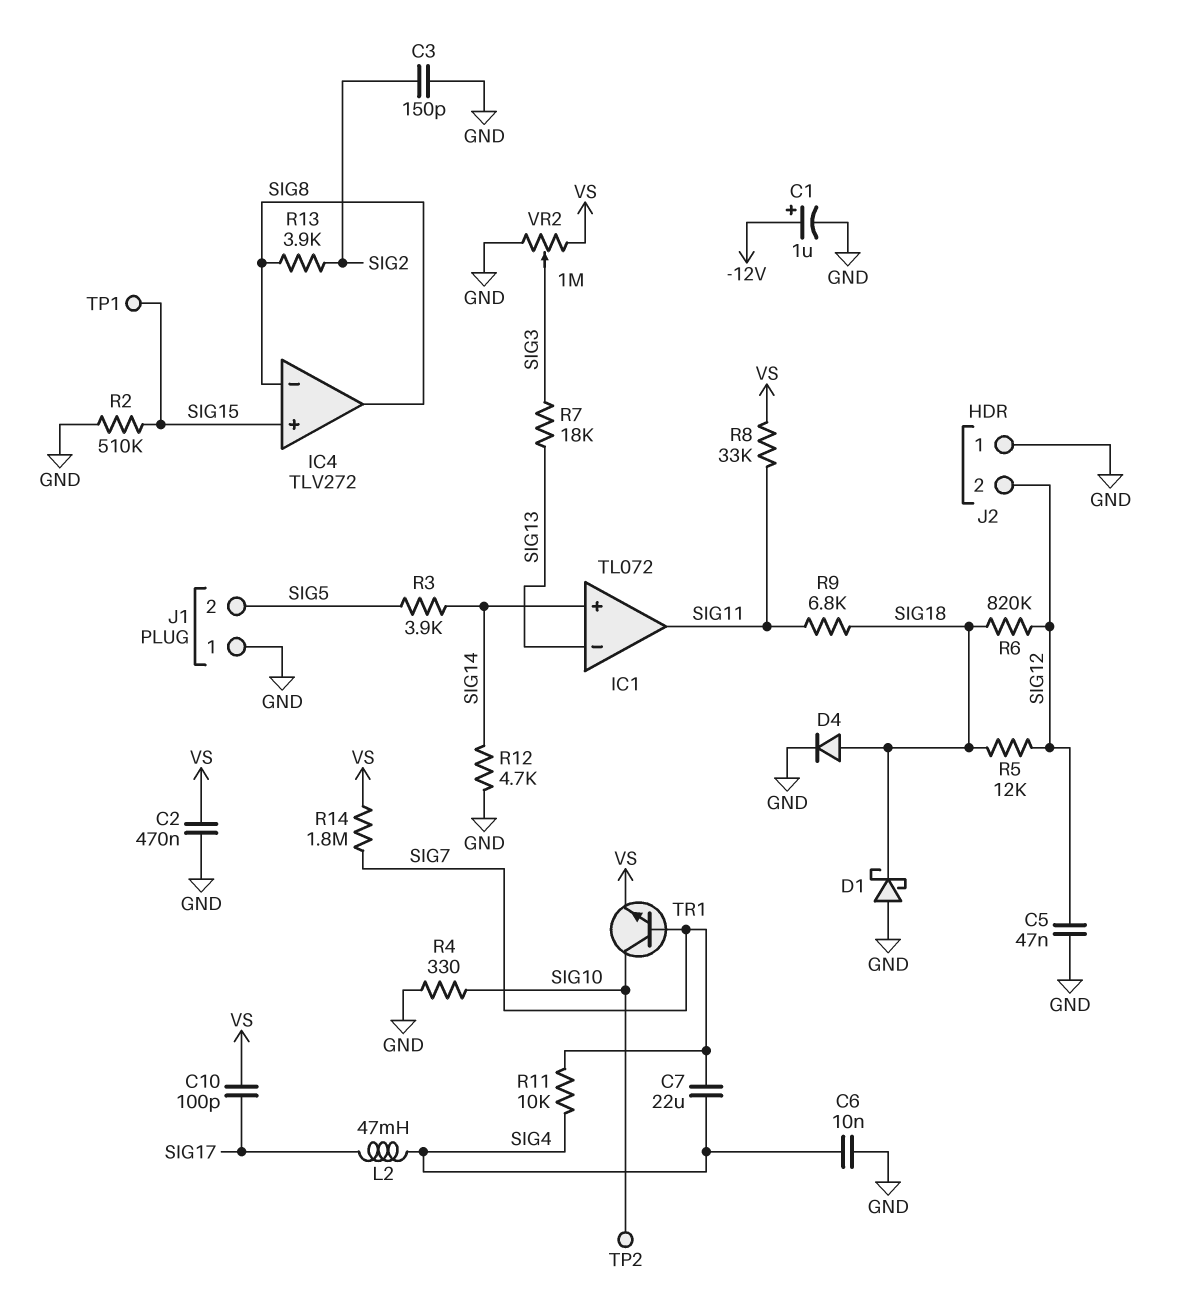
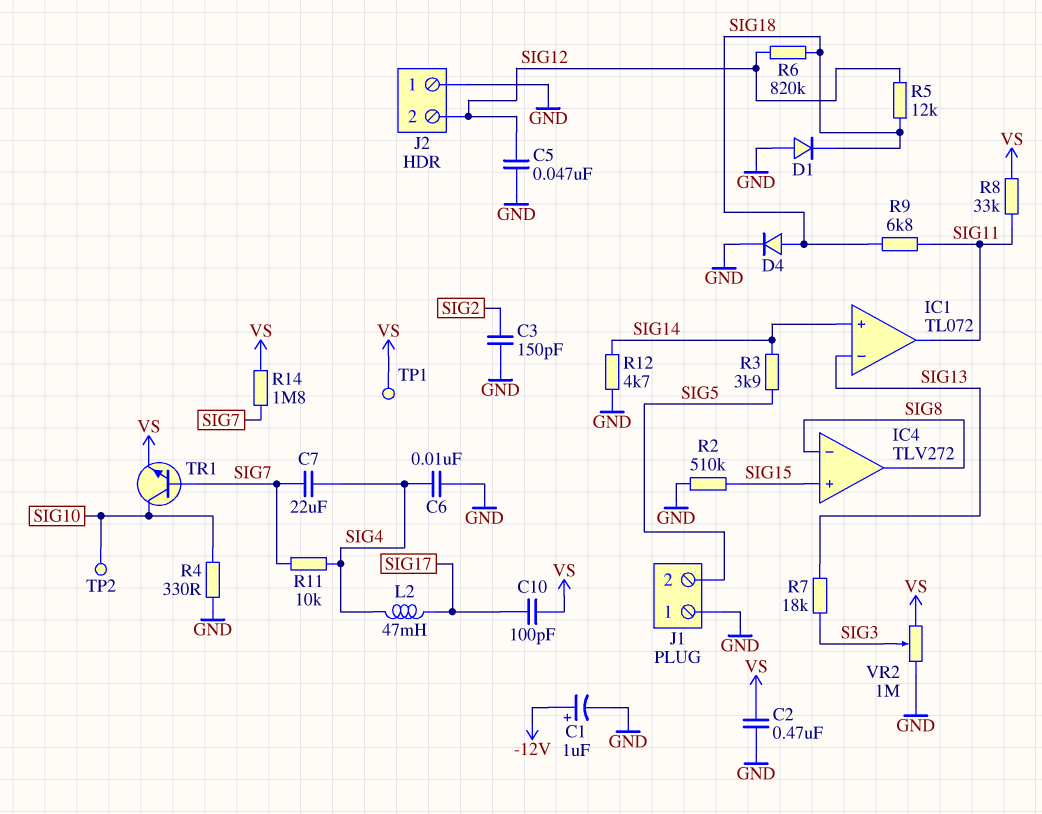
D1: schottky (A GND, K SIG18) -> diode (A GND, K SIG18)
R13: 3.9k (SIG2, SIG8) -> none
TP1: test point (SIG15) -> test point (VS)

